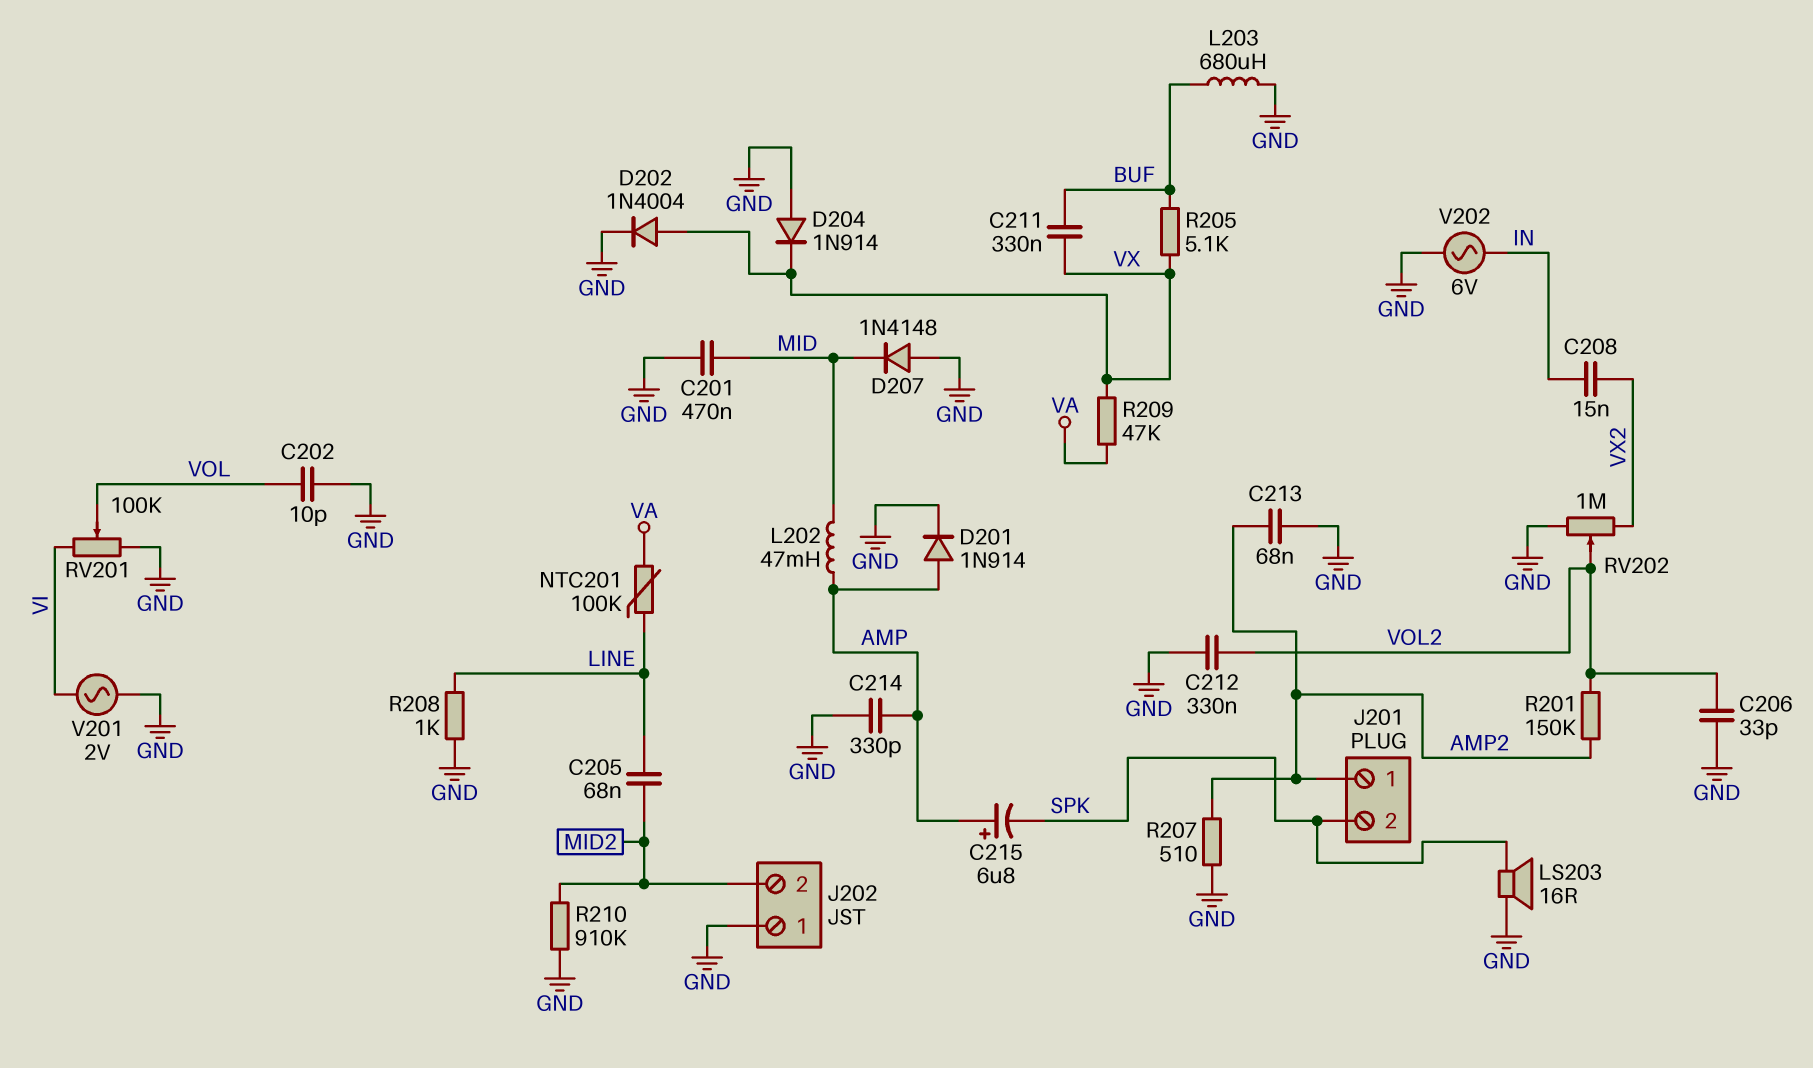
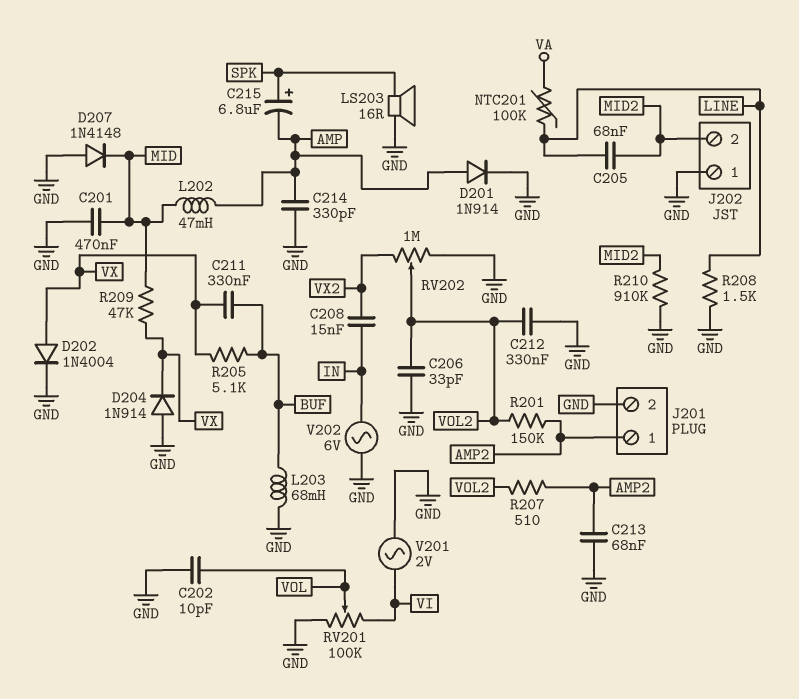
C215: 6.8uF (plus AMP, minus SPK) -> 6.8uF (plus SPK, minus AMP)
J201 pin 2: SPK -> GND
L203: 680uH (BUF, GND) -> 68mH (BUF, GND)
R207: 510 (AMP2, GND) -> 510 (AMP2, VOL2)
R208: 1k (GND, LINE) -> 1.5k (GND, LINE)
R209: 47k (VA, VX) -> 47k (MID, VX)

